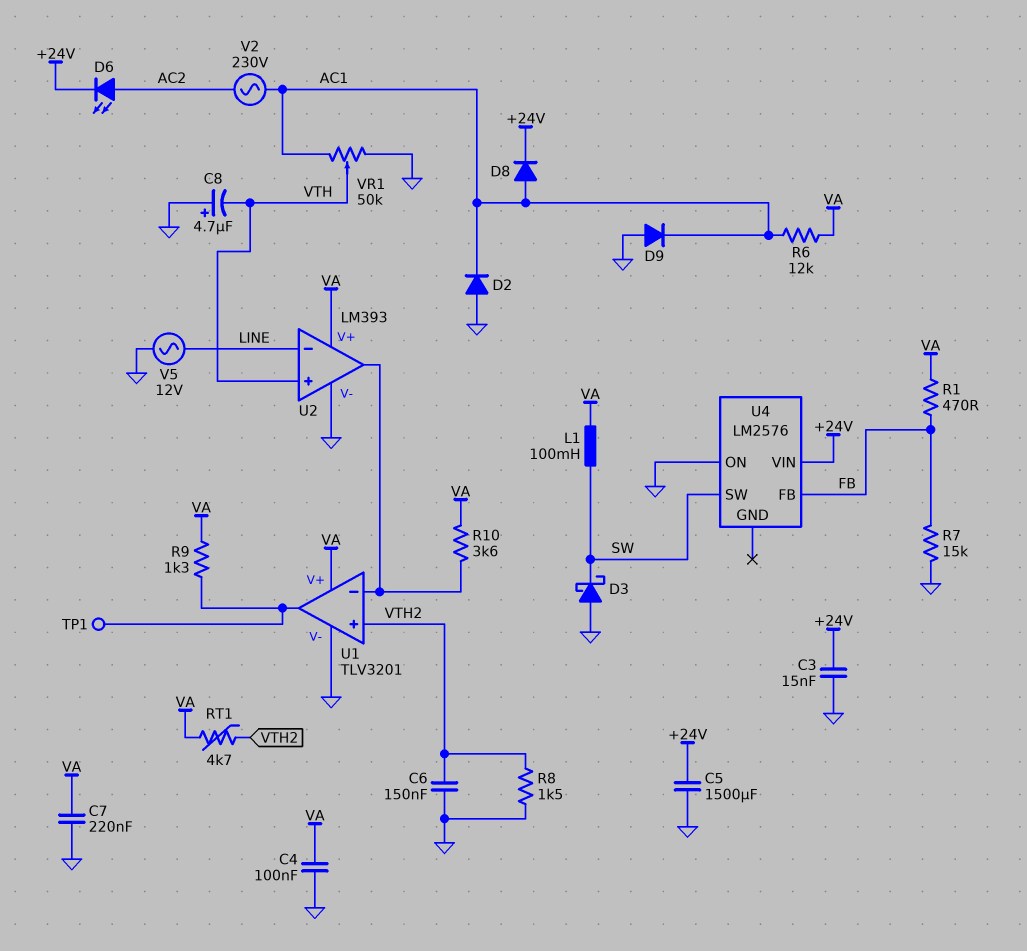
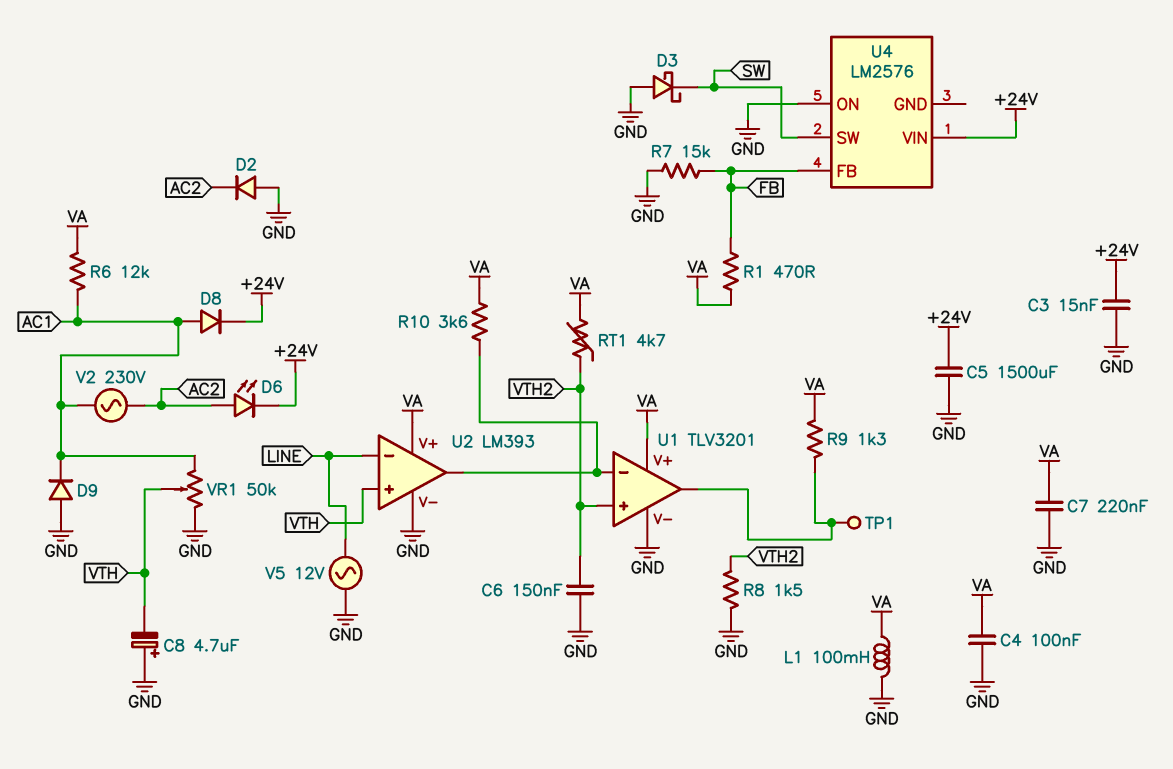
D2: diode (A GND, K AC1) -> diode (A GND, K AC2)
L1: 100mH (SW, VA) -> 100mH (GND, VA)

